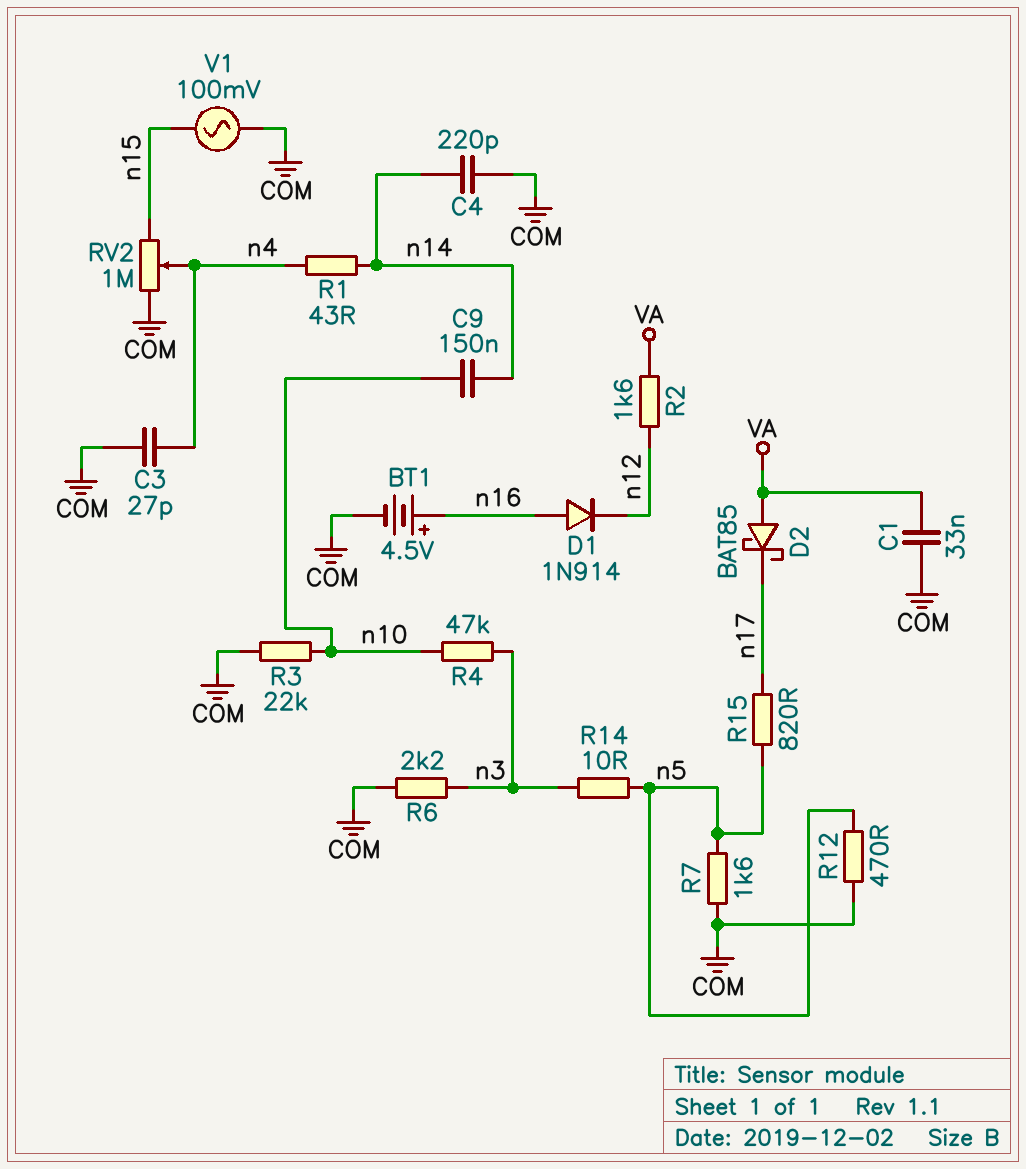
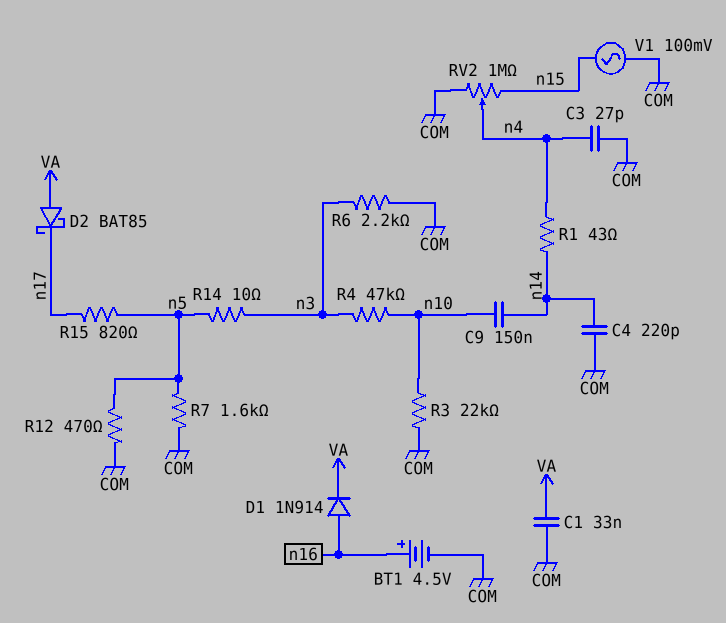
D1: diode 1N914 (A n16, K n12) -> diode 1N914 (A n16, K VA)
R2: 1.6k (VA, n12) -> none

